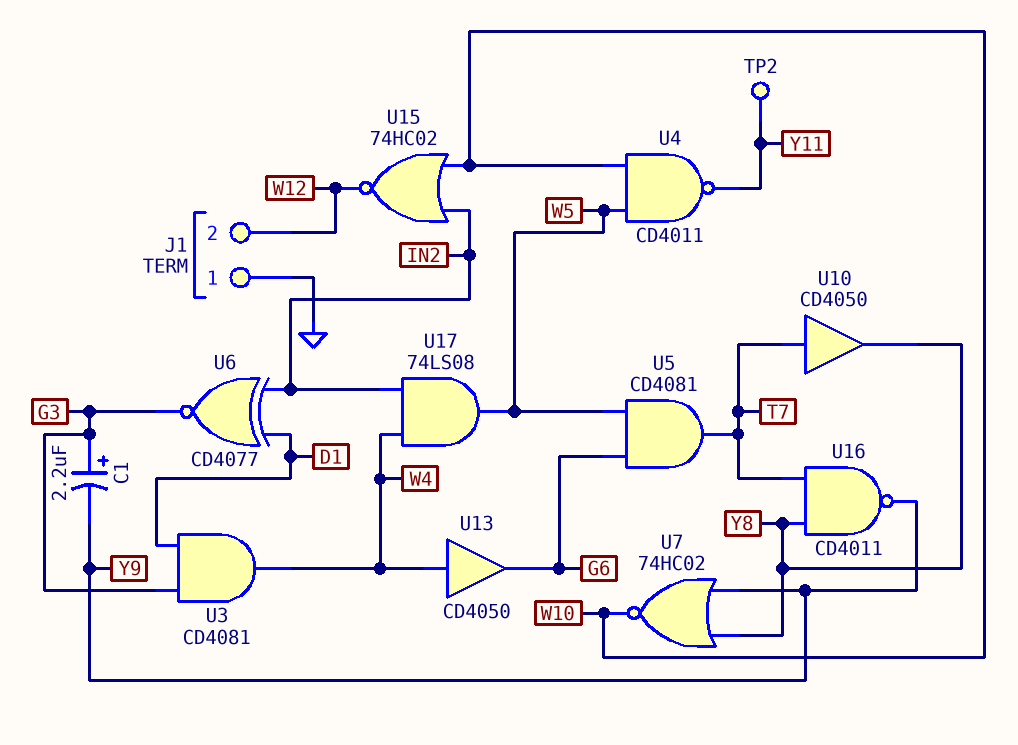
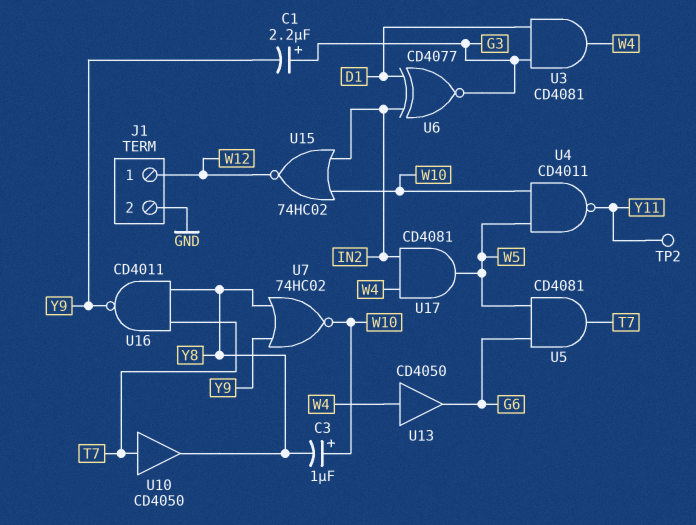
C3: none -> 1uF (plus W10, minus Y8)
J1 pin 1: GND -> W12
J1 pin 2: W12 -> GND
U17: AND 74LS08 (in IN2, in W4, out W5) -> AND CD4081 (in IN2, in W4, out W5)

